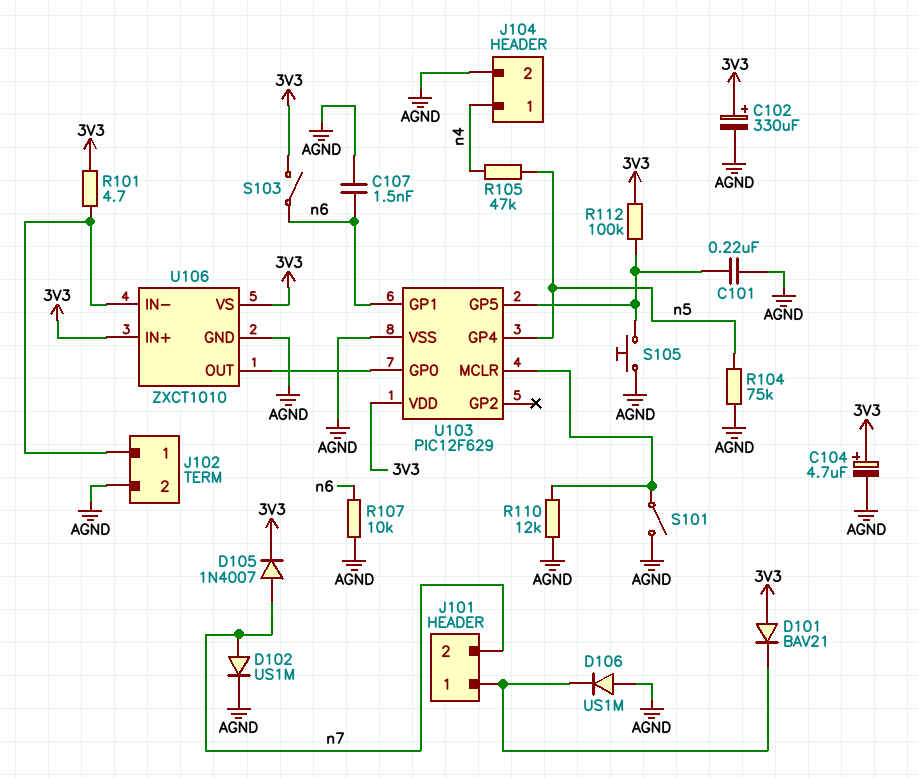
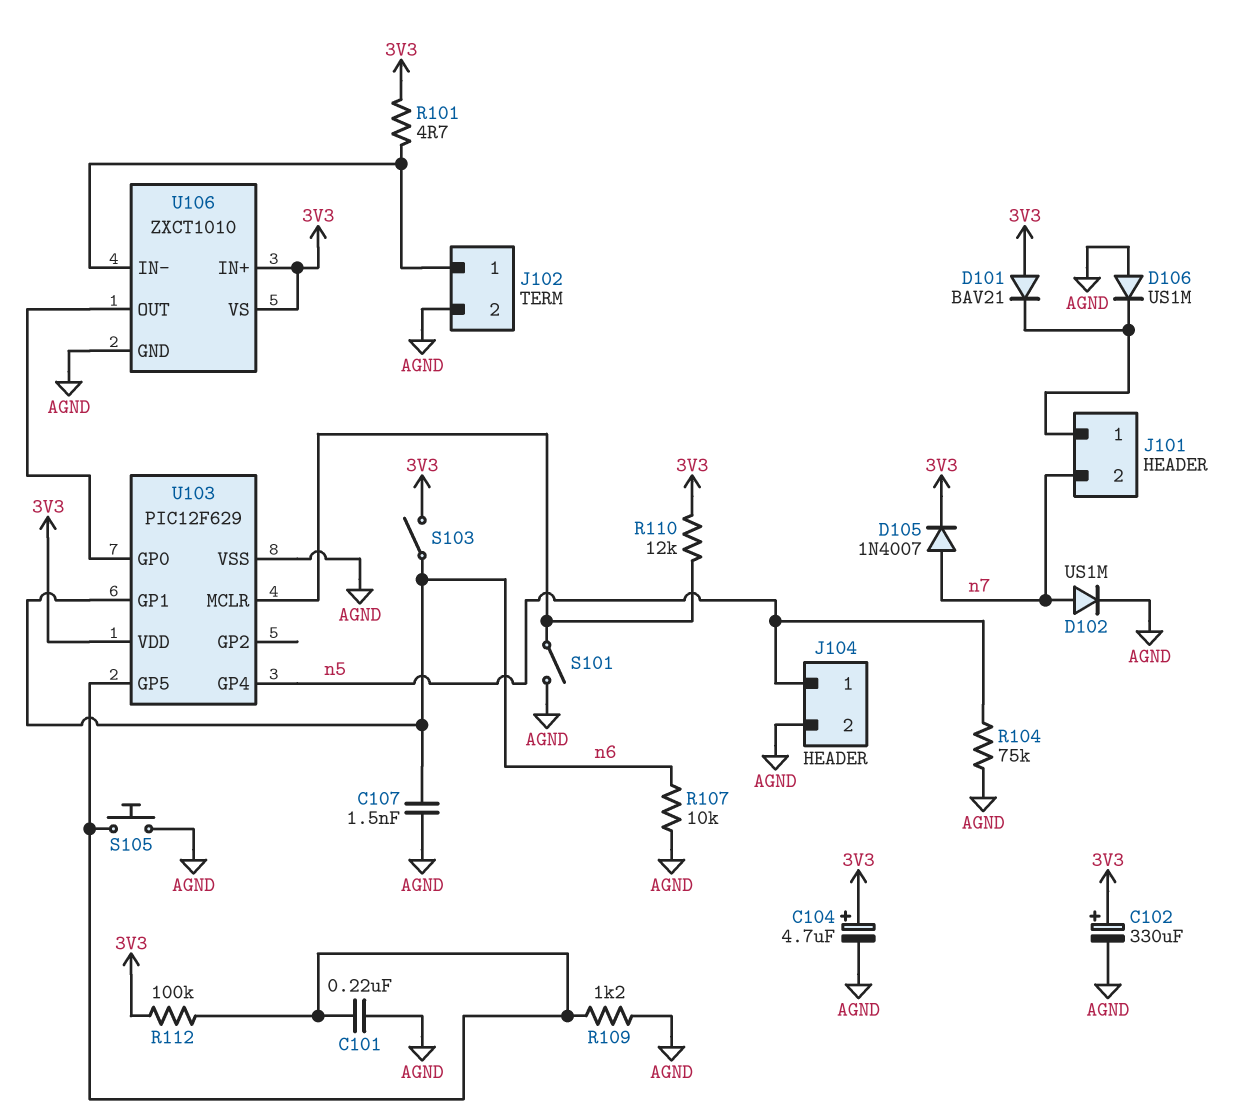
J104 pin 1: n4 -> n5
R105: 47k (n4, n5) -> none
R109: none -> 1.2k (AGND, U103/GP5)
R110: 12k (AGND, U103/MCLR) -> 12k (3V3, U103/MCLR)

